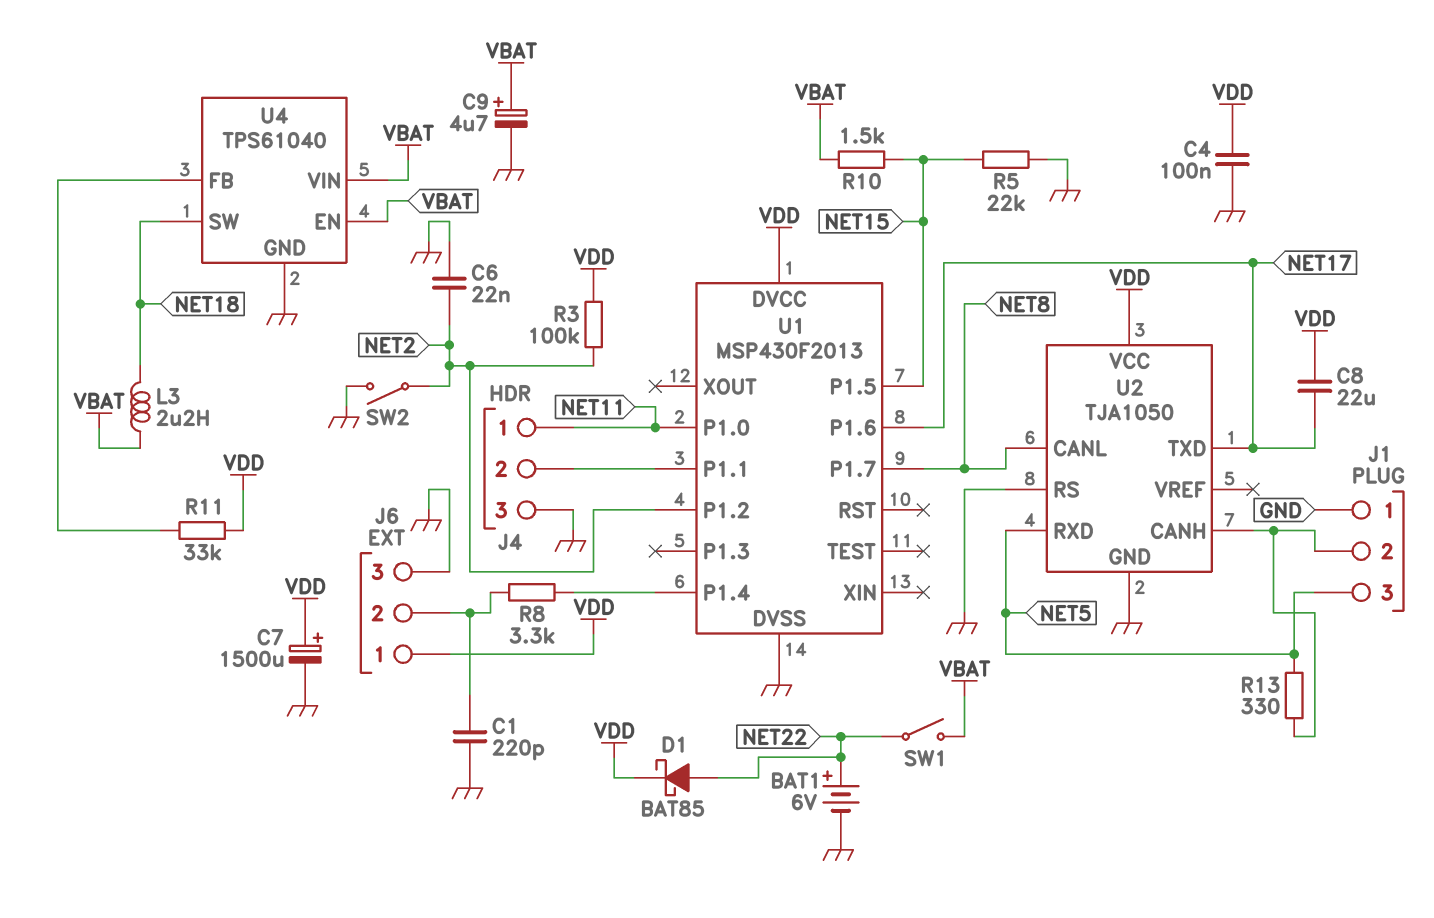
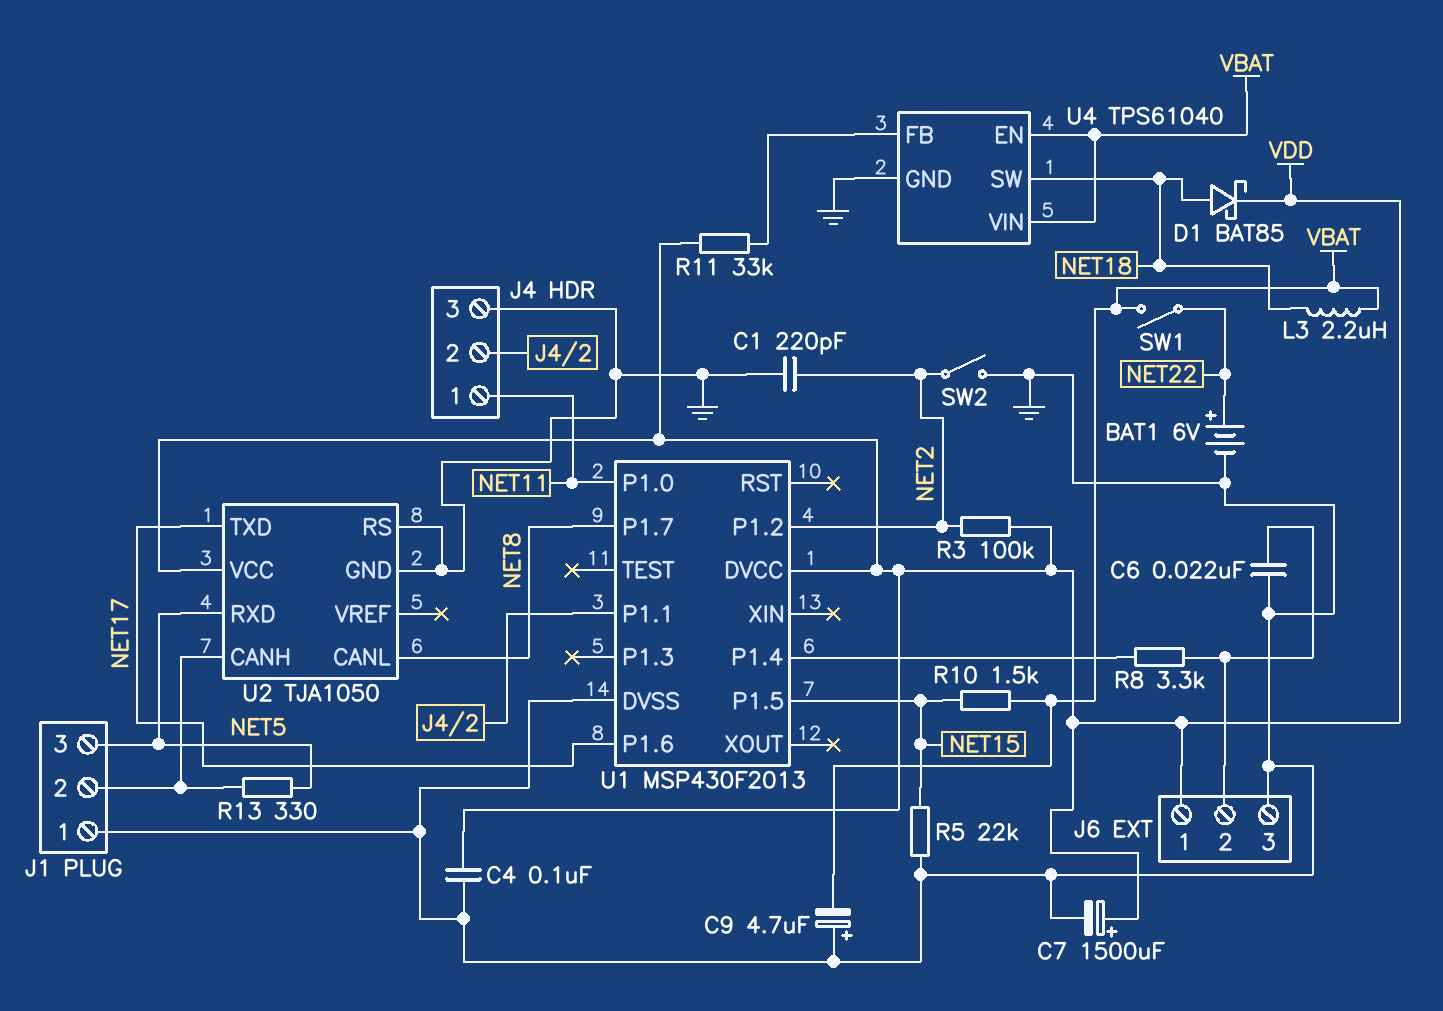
C1: 220pF (GND, J6/2) -> 220pF (GND, NET2)
C6: 22nF (GND, NET2) -> 22nF (GND, J6/2)
C8: 22uF (NET17, VDD) -> none
C9: 4.7uF (plus VBAT, minus GND) -> 4.7uF (plus GND, minus VBAT)
D1: schottky BAT85 (A NET22, K VDD) -> schottky BAT85 (A NET18, K VDD)

